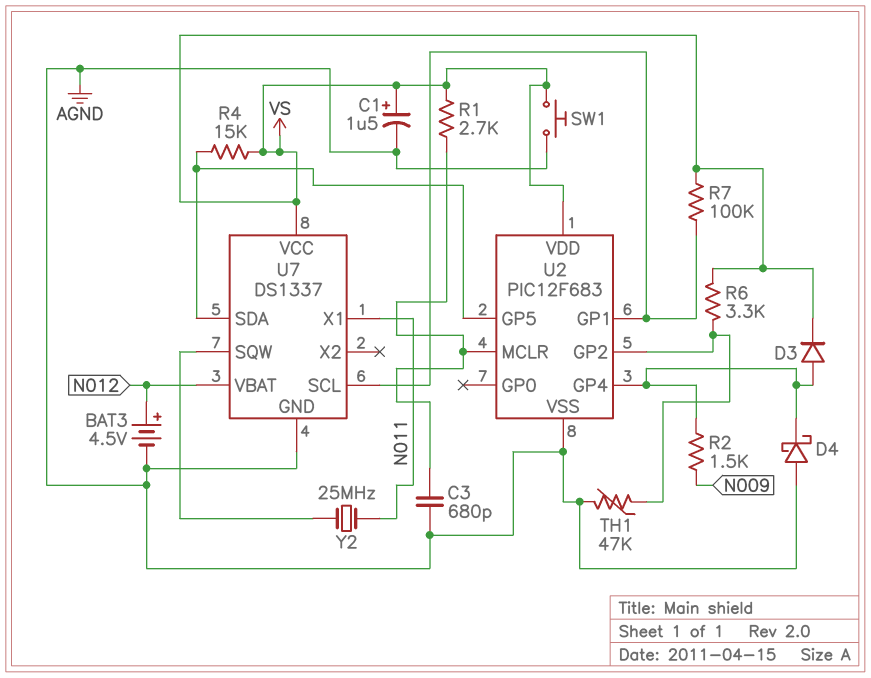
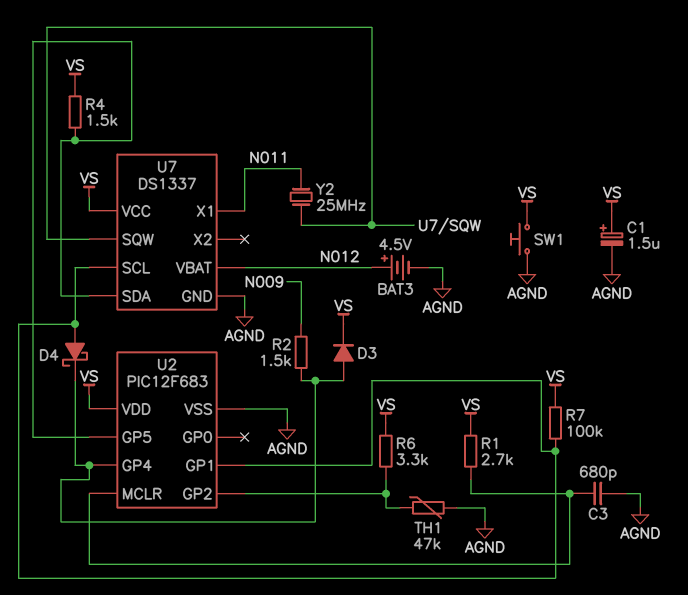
D4: schottky (A AGND, K U2/GP4) -> schottky (A U2/GP1, K U2/GP4)
R4: 15k (U2/GP5, VS) -> 1.5k (U2/GP5, VS)

